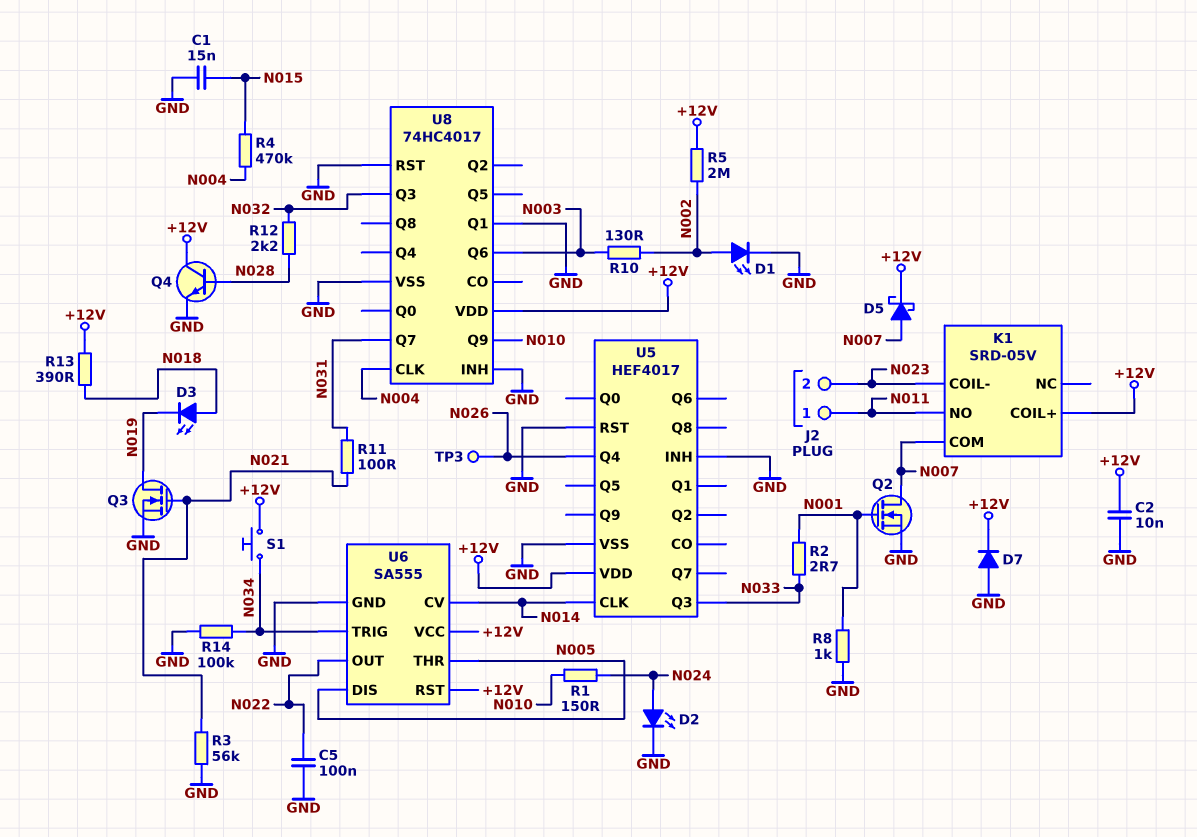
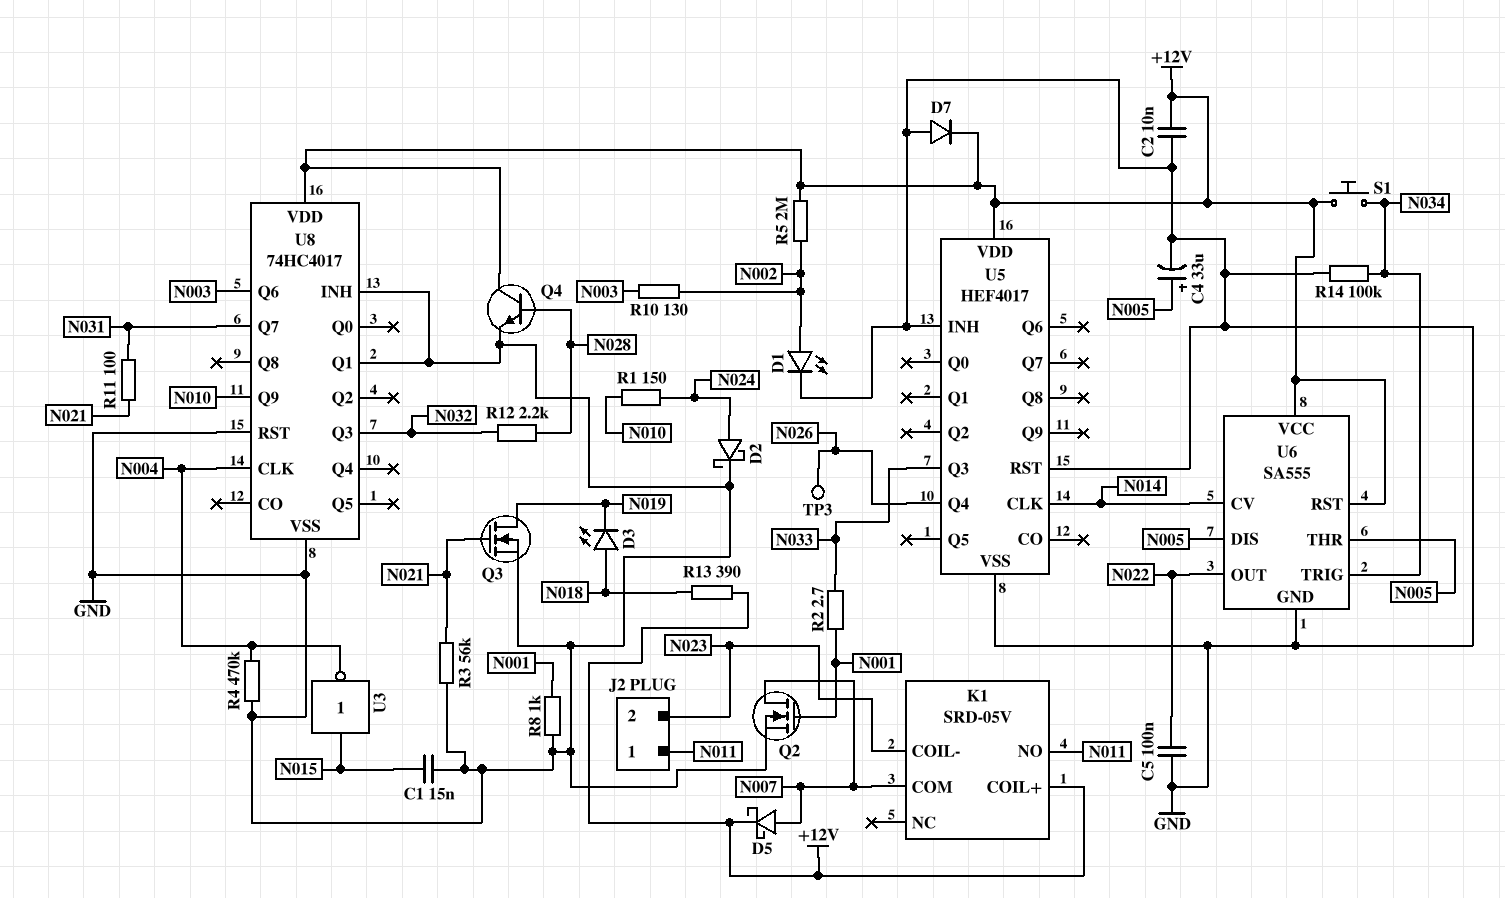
C4: none -> 33uF (plus N005, minus GND)
D2: LED (A N024, K GND) -> schottky (A N024, K GND)
R4: 470k (N004, N015) -> 470k (GND, N004)
U3: none -> NOT (in N015, out N004)

